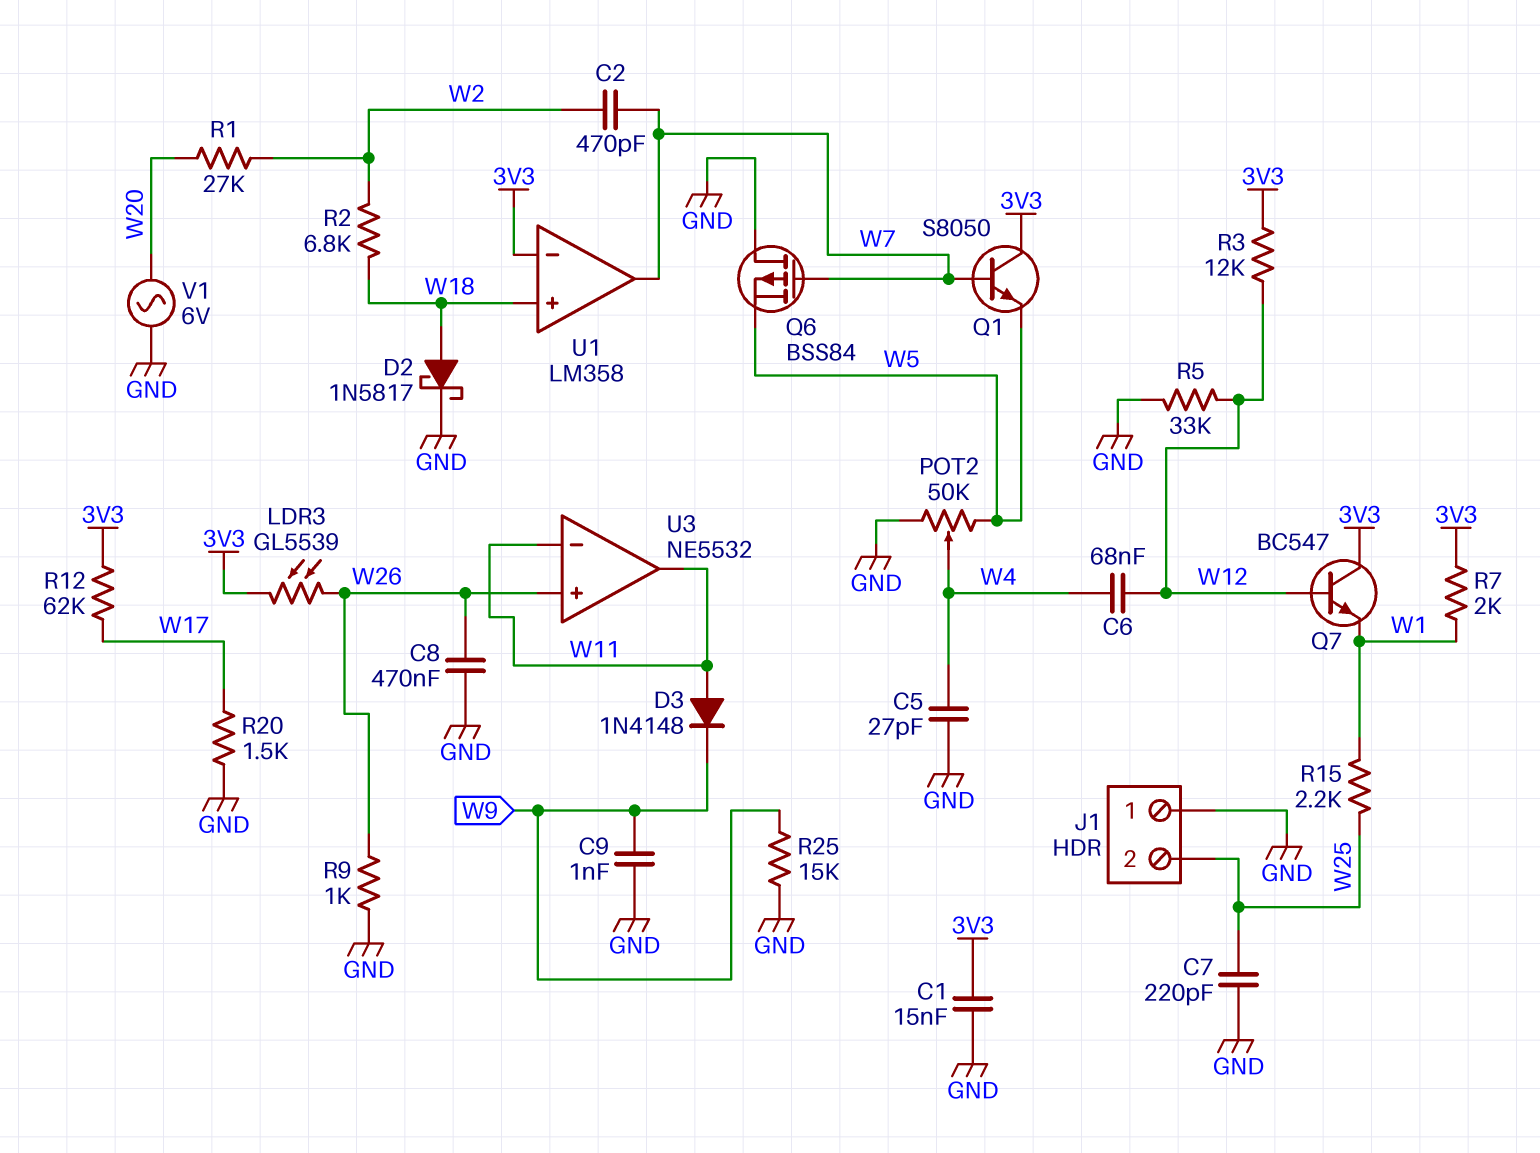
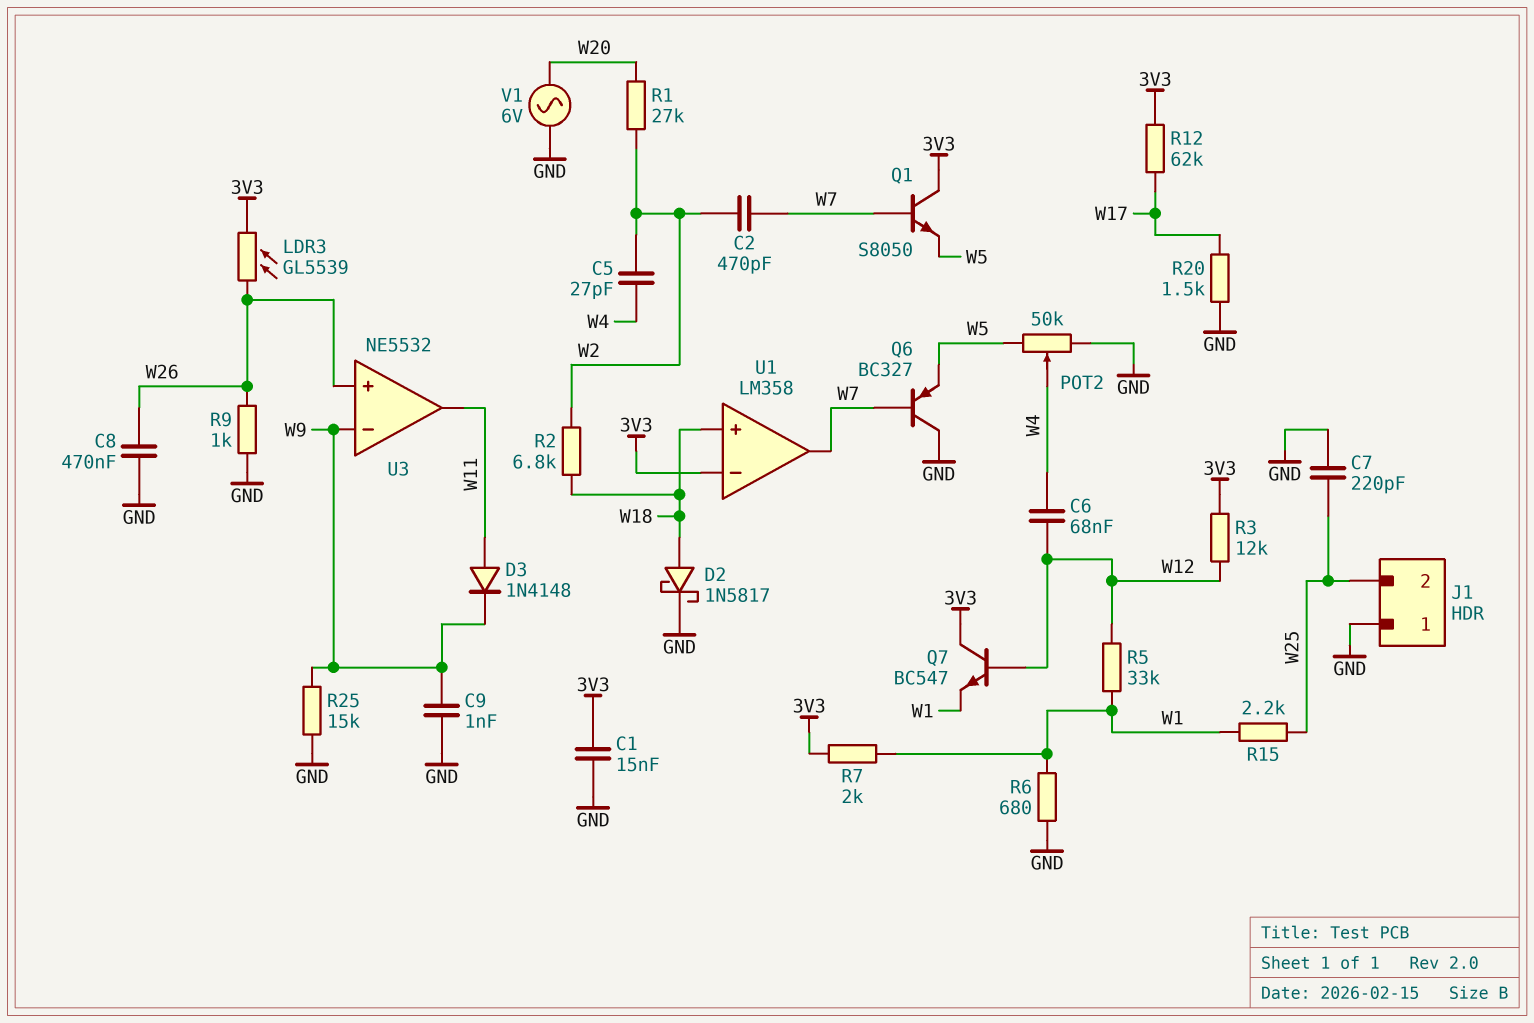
C5: 27pF (GND, W4) -> 27pF (W2, W4)
Q6: PMOS BSS84 (G W7, D GND, S W5) -> PNP BC327 (B W7, C GND, E W5)
R5: 33k (GND, W12) -> 33k (W1, W12)
R6: none -> 680 (GND, W1)
U3 pin in-: W11 -> W9

